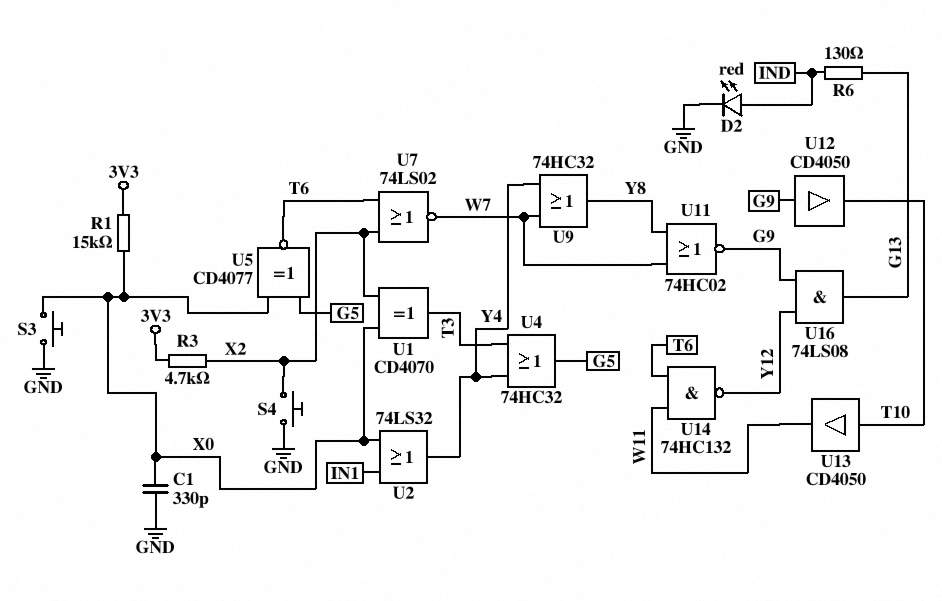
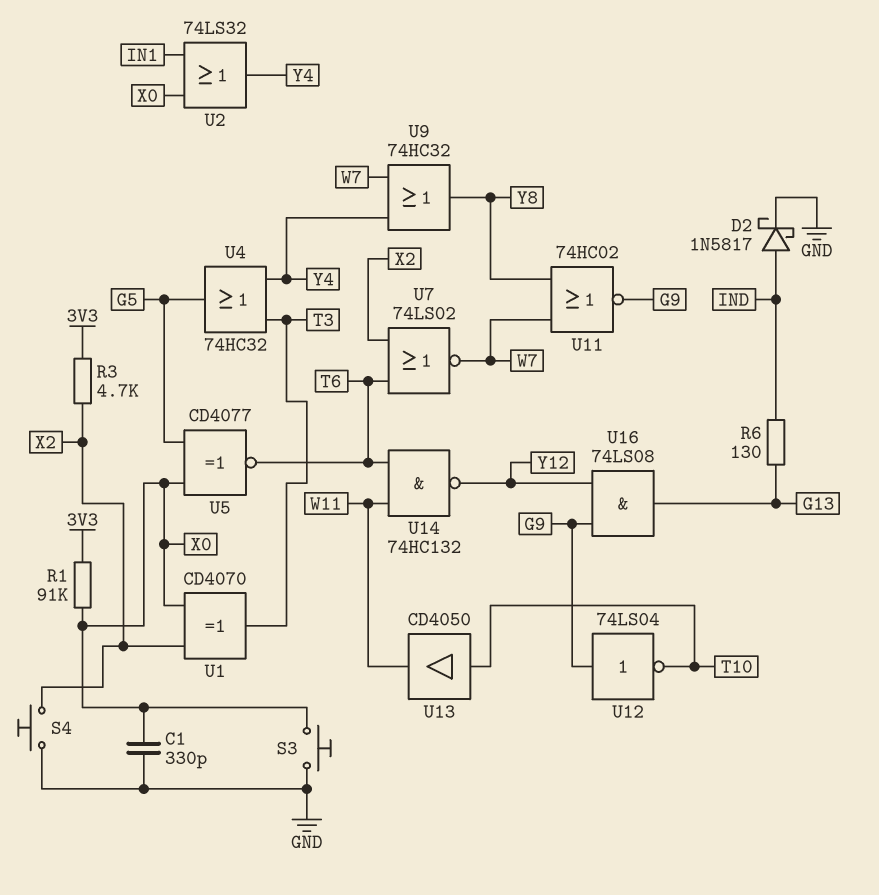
D2: LED red (A IND, K GND) -> schottky 1N5817 (A IND, K GND)
R1: 15k (3V3, X0) -> 91k (3V3, X0)
U12: buffer CD4050 (in G9, out T10) -> NOT 74LS04 (in G9, out T10)

